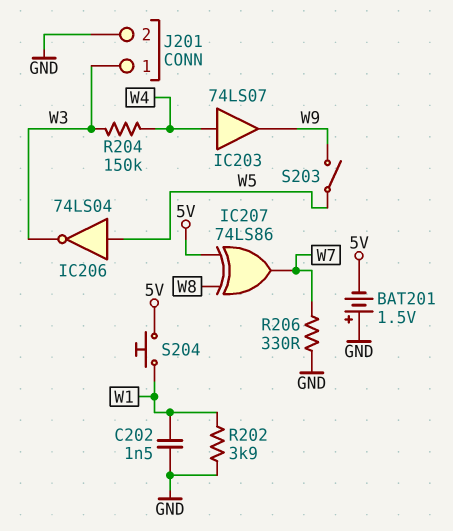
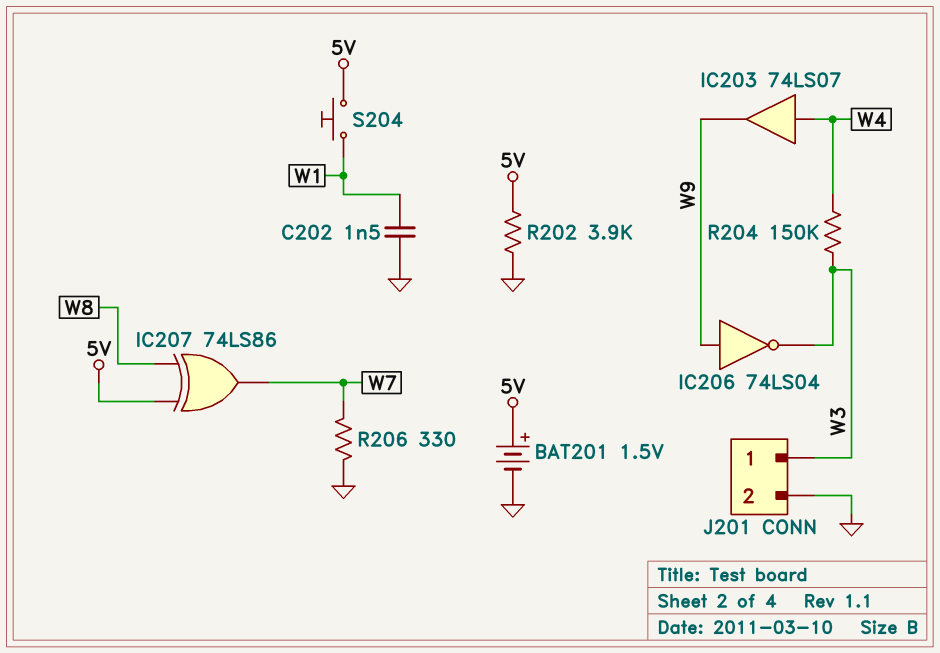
BAT201: 1.5V (plus GND, minus 5V) -> 1.5V (plus 5V, minus GND)
IC206: NOT 74LS04 (in W5, out W3) -> NOT 74LS04 (in W9, out W3)
R202: 3.9k (GND, W1) -> 3.9k (5V, GND)
S203: switch (W5, W9) -> none

